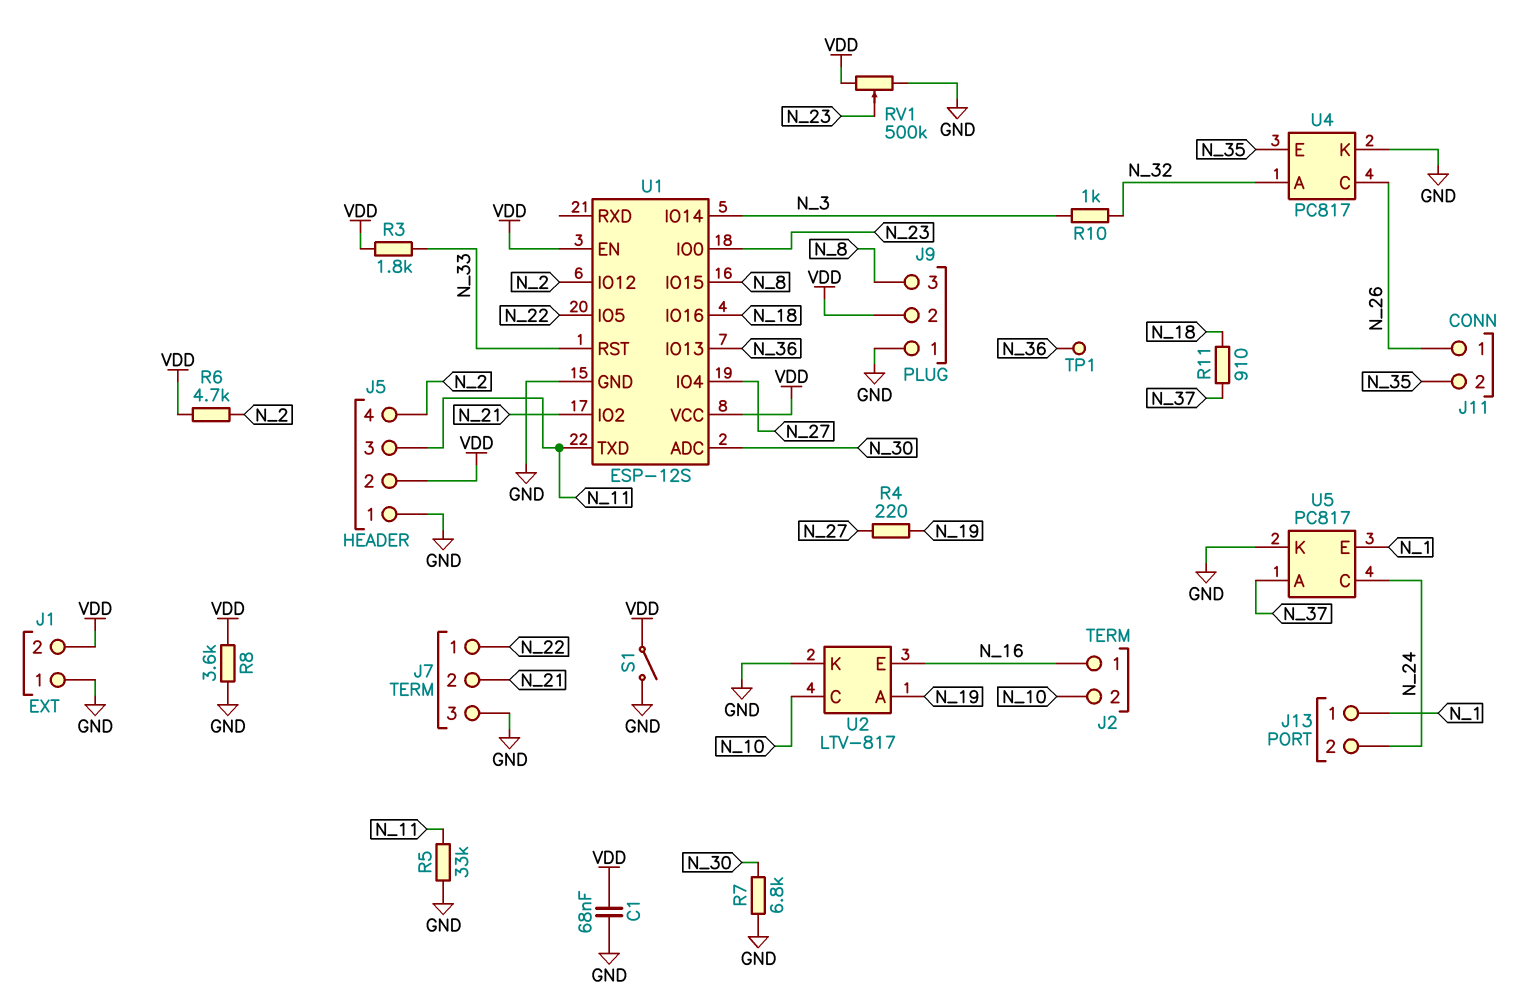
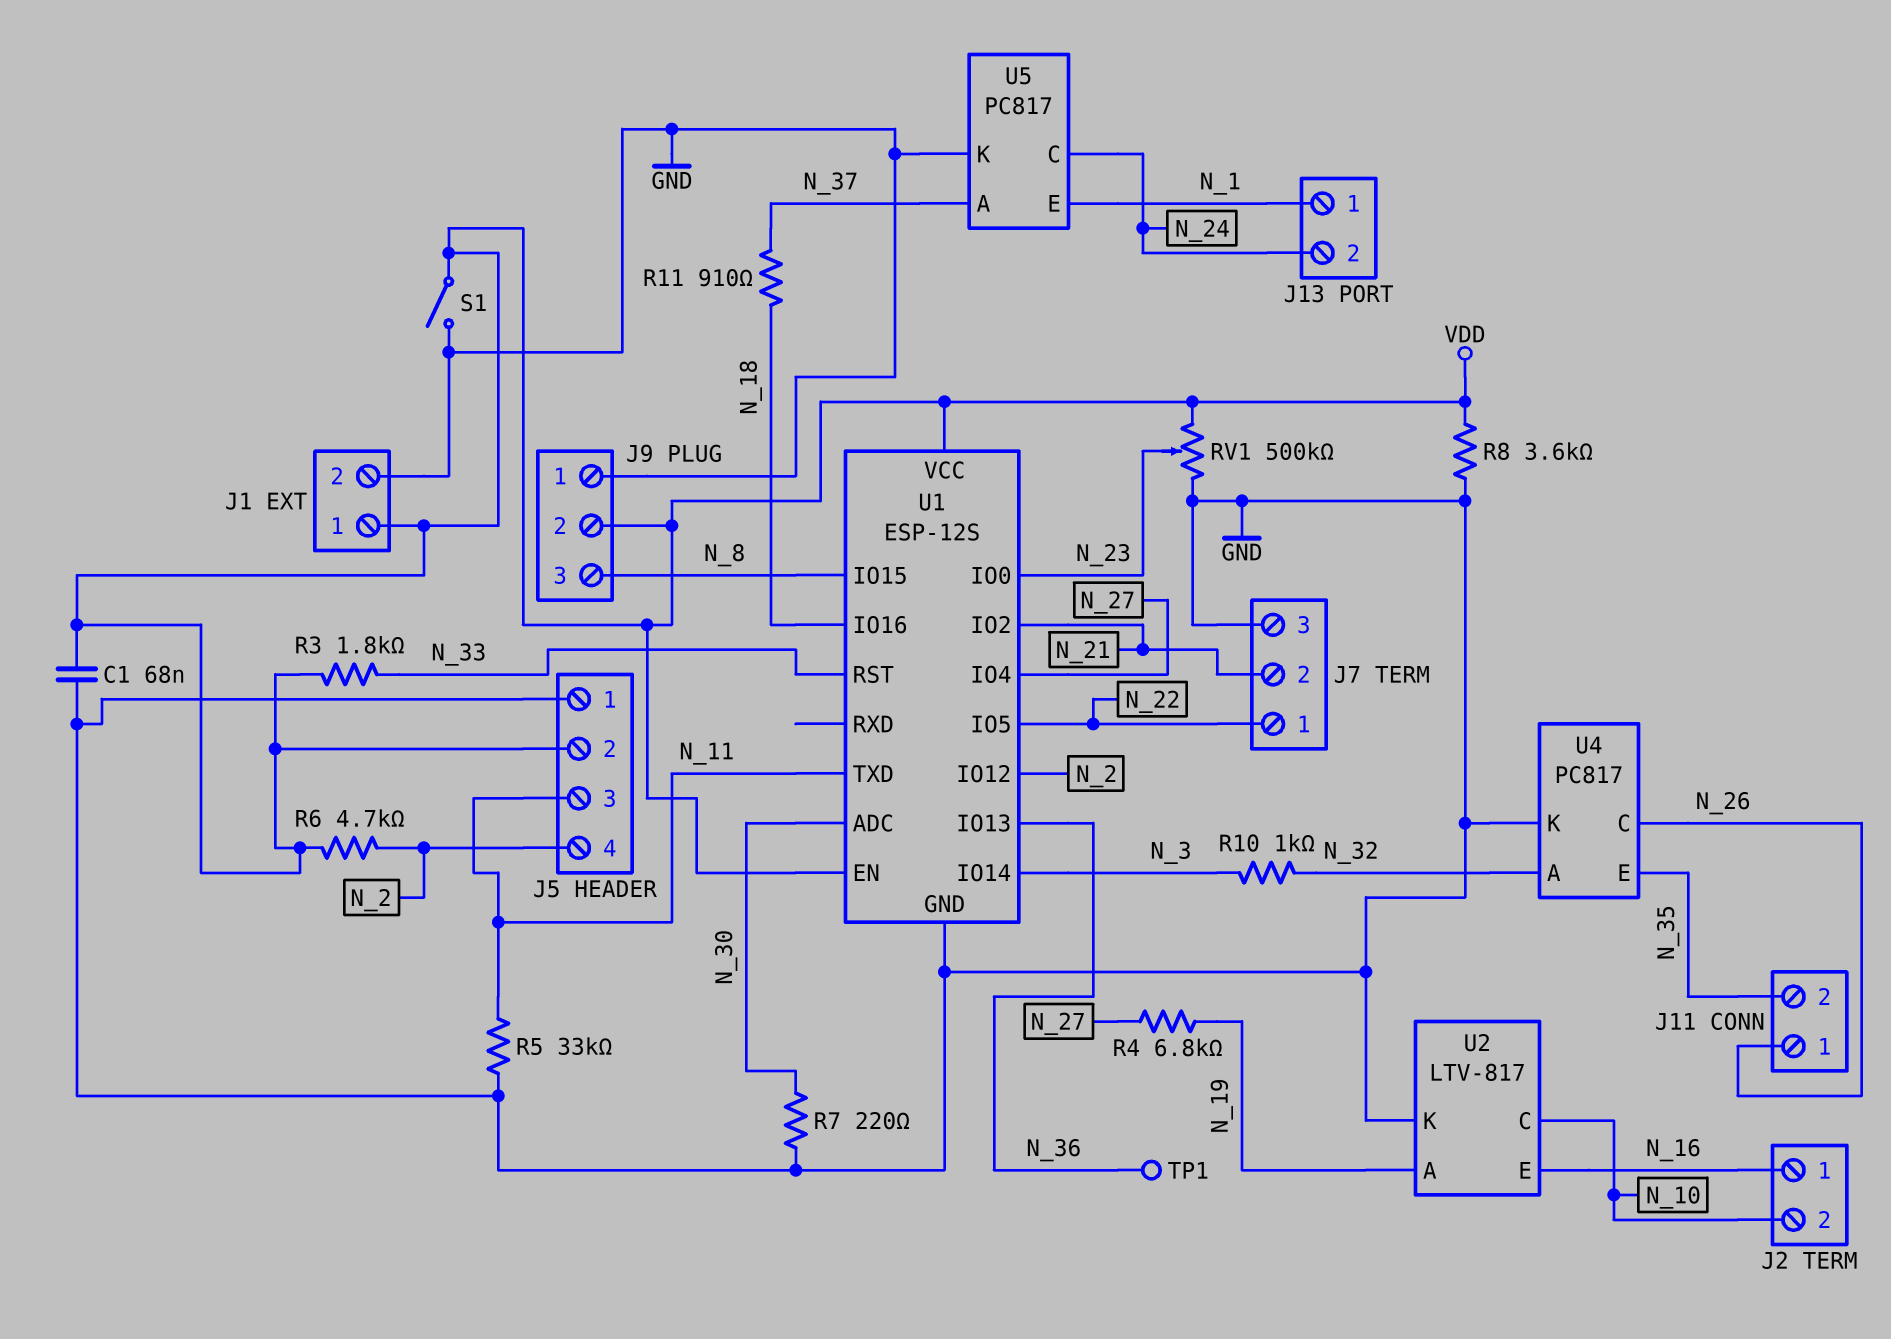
J1 pin 1: GND -> VDD
J1 pin 2: VDD -> GND
R4: 220 (N_19, N_27) -> 6.8k (N_19, N_27)
R7: 6.8k (GND, N_30) -> 220 (GND, N_30)

